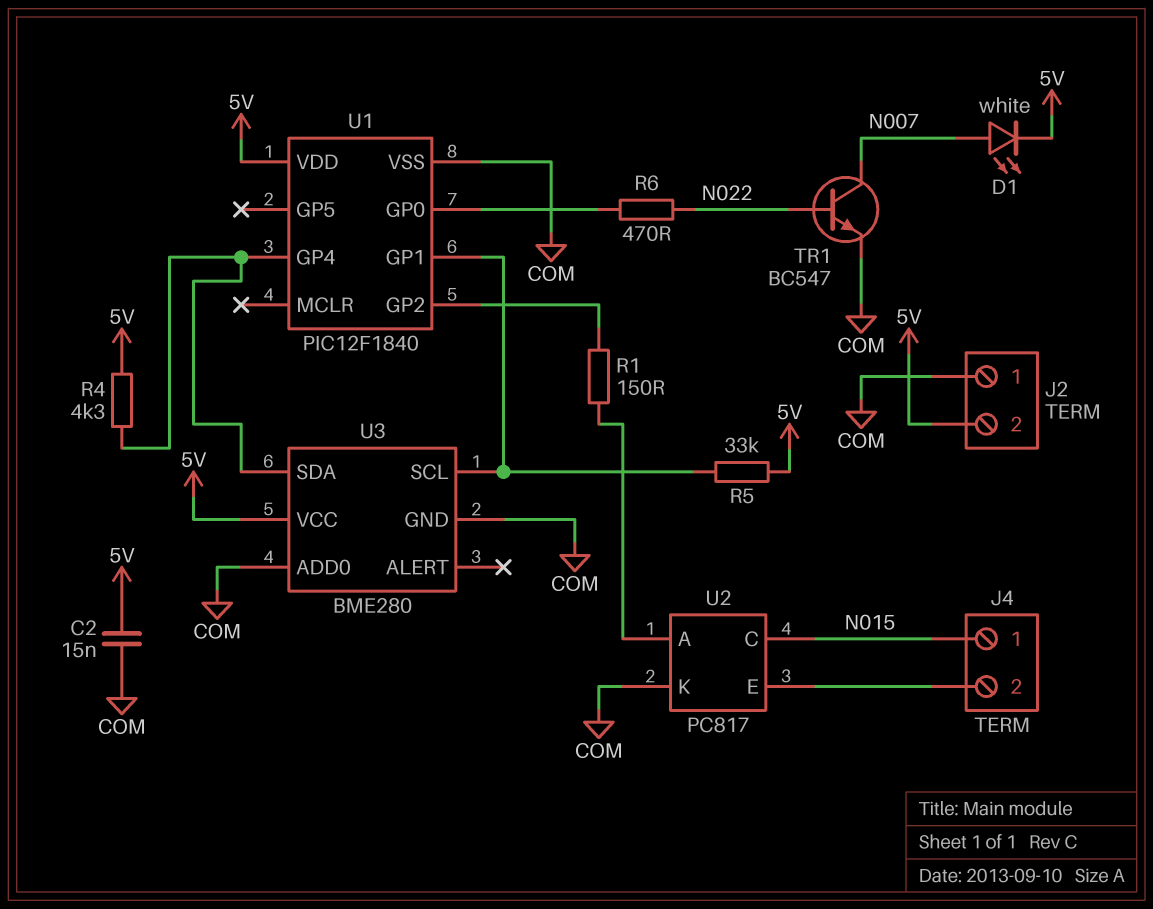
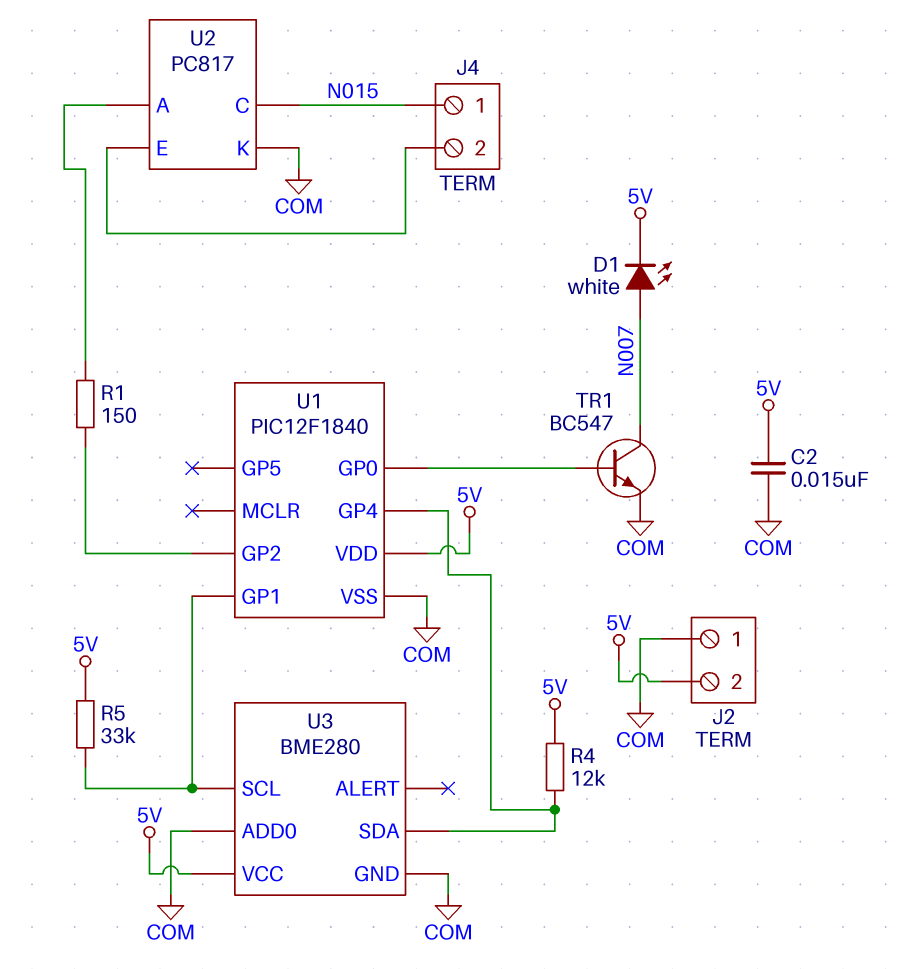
R4: 4.3k (5V, U1/GP4) -> 12k (5V, U1/GP4)
R6: 470 (N022, U1/GP0) -> none
TR1: NPN BC547 (B N022, C N007, E COM) -> NPN BC547 (B U1/GP0, C N007, E COM)

